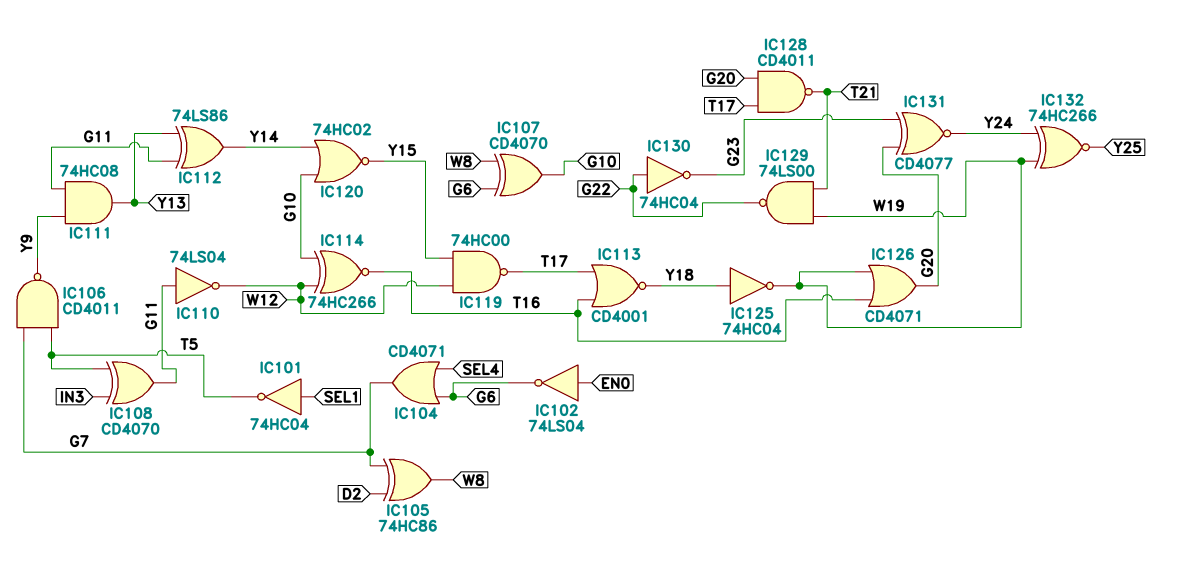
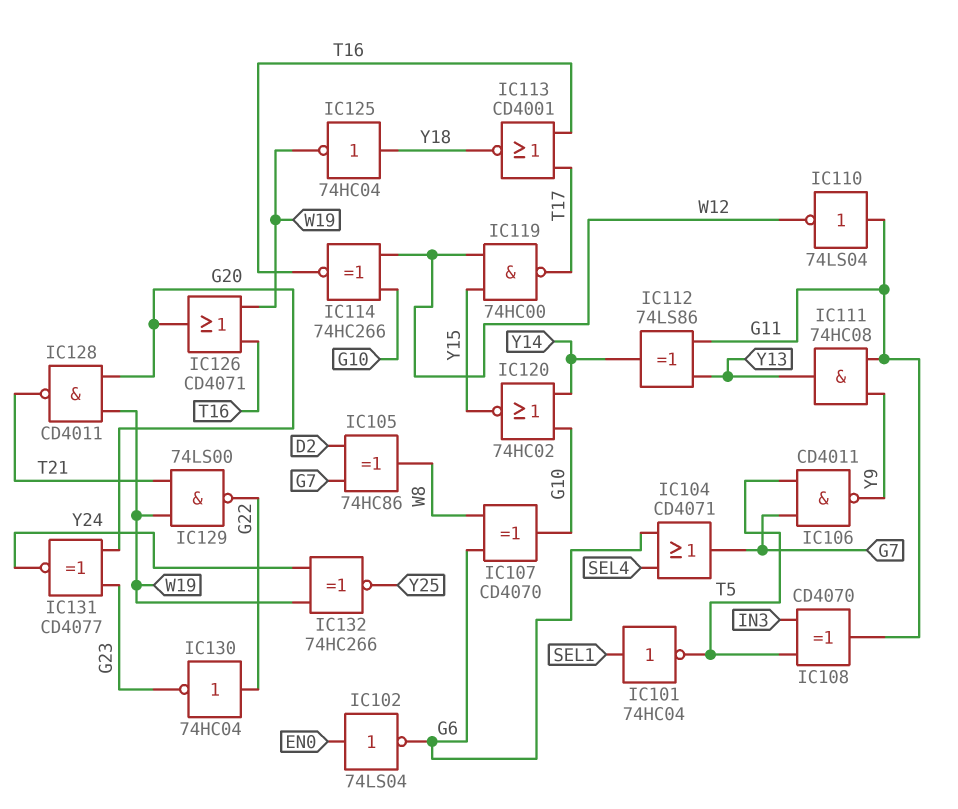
IC128: NAND CD4011 (in G20, in T17, out T21) -> NAND CD4011 (in G20, in W19, out T21)

